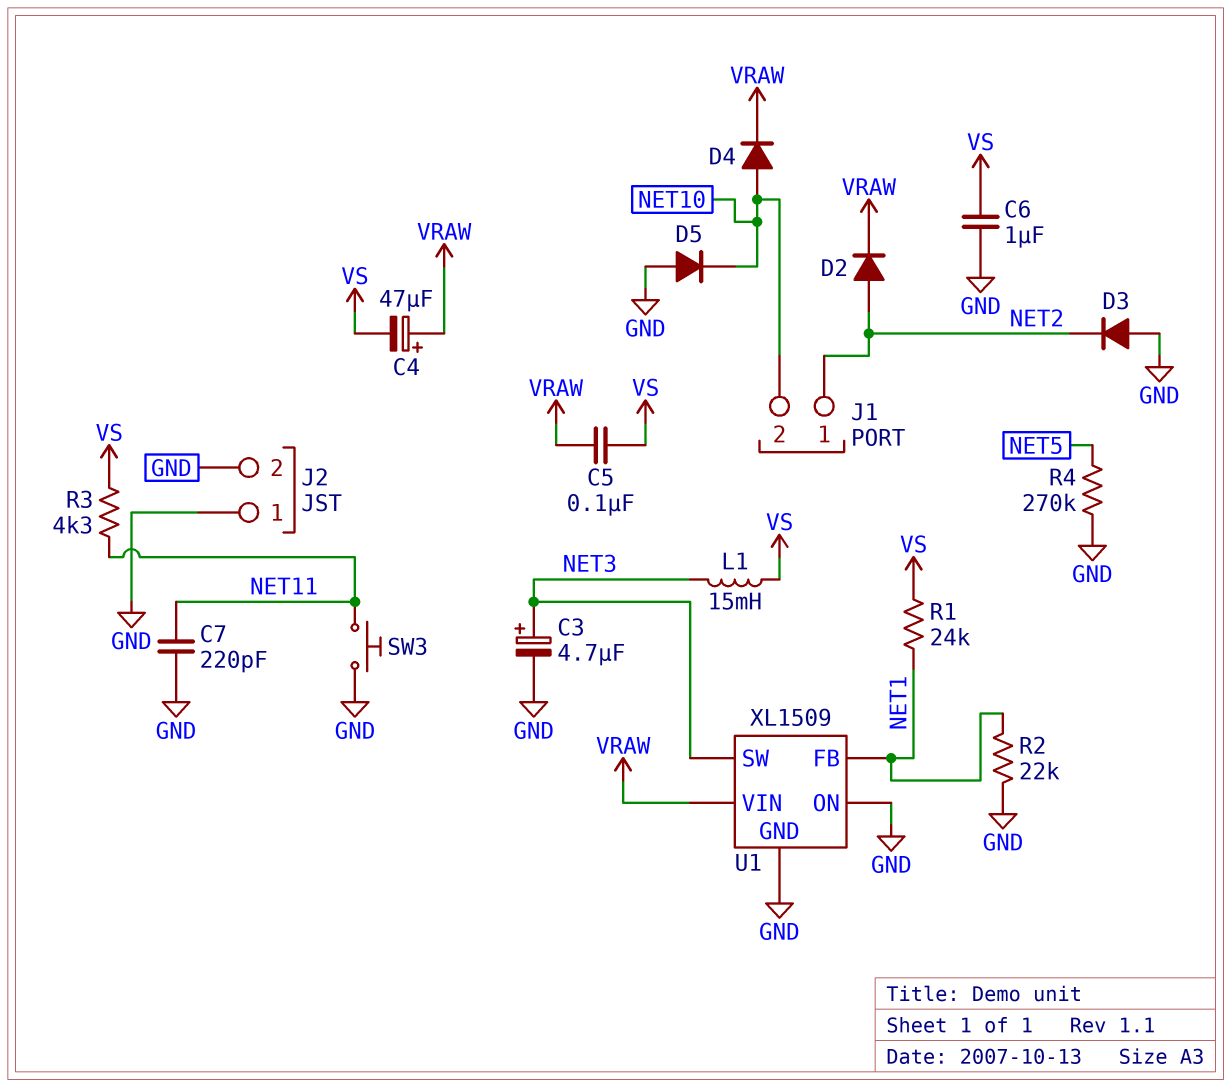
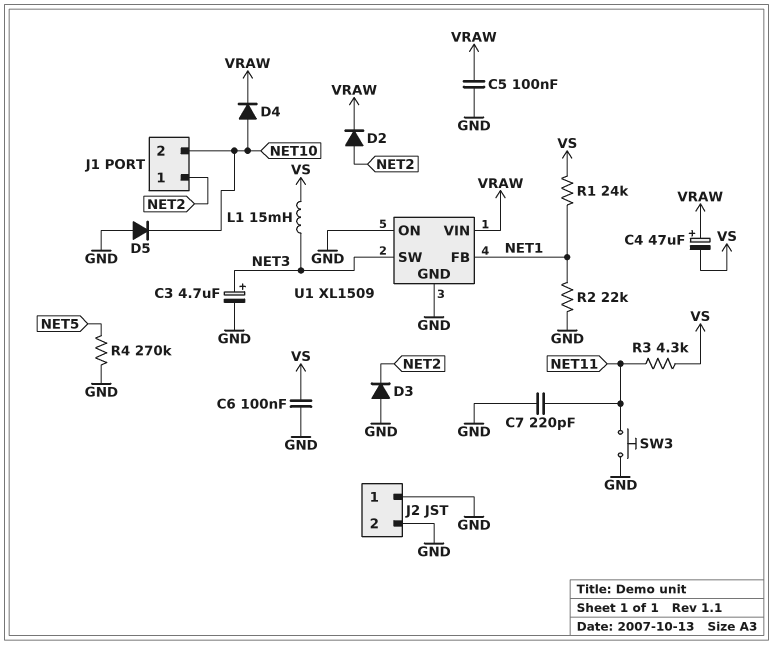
C5: 100nF (VRAW, VS) -> 100nF (GND, VRAW)
C6: 1uF (GND, VS) -> 100nF (GND, VS)

